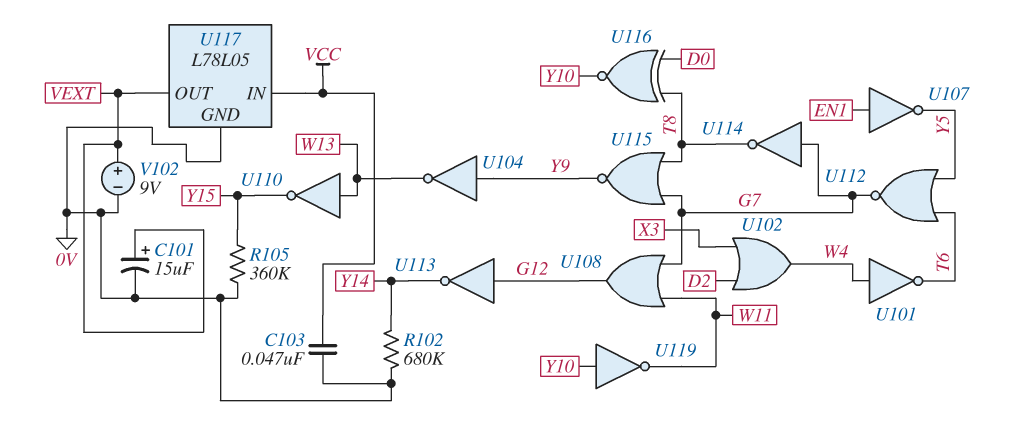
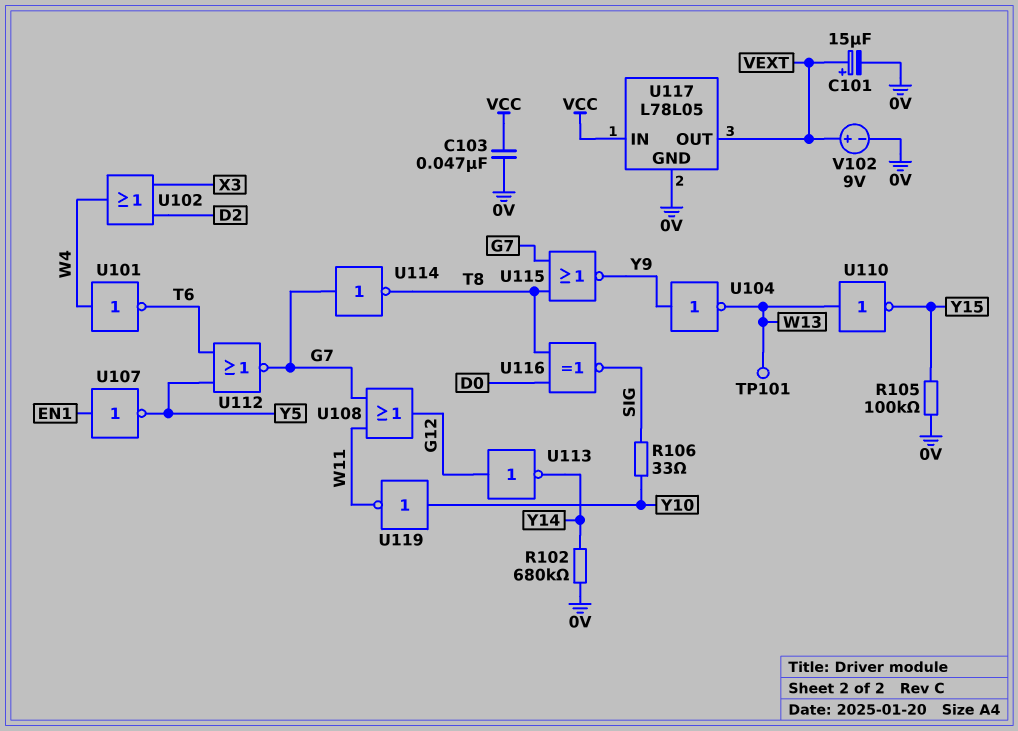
R105: 360k (0V, Y15) -> 100k (0V, Y15)
R106: none -> 33 (SIG, Y10)
TP101: none -> test point (W13)
U116: XNOR (in D0, in T8, out Y10) -> XNOR (in D0, in T8, out SIG)

